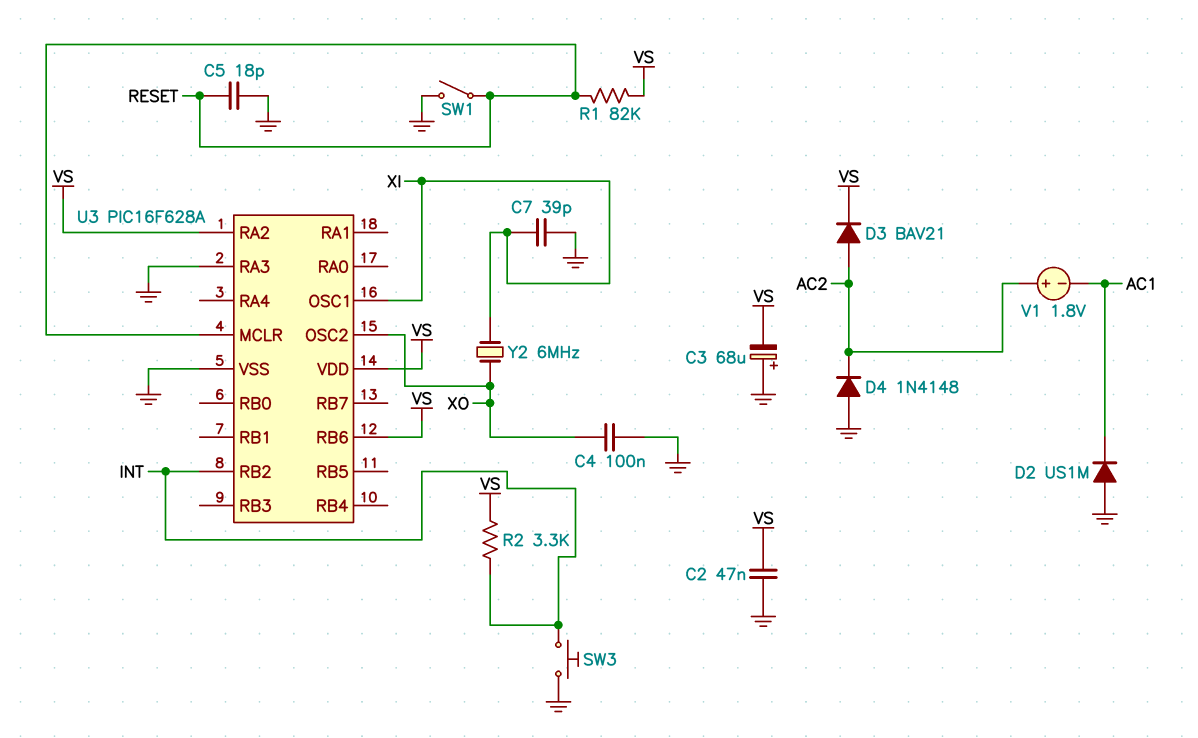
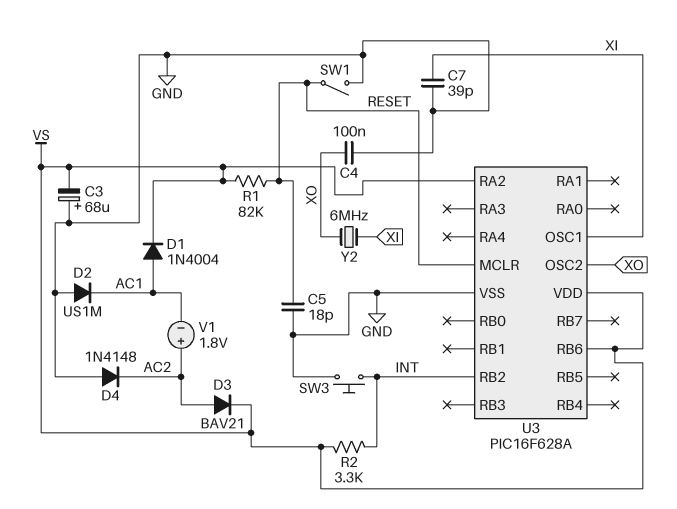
C2: 47nF (GND, VS) -> none
D1: none -> diode 1N4004 (A AC1, K VS)
U3 pin RA3: GND -> none

